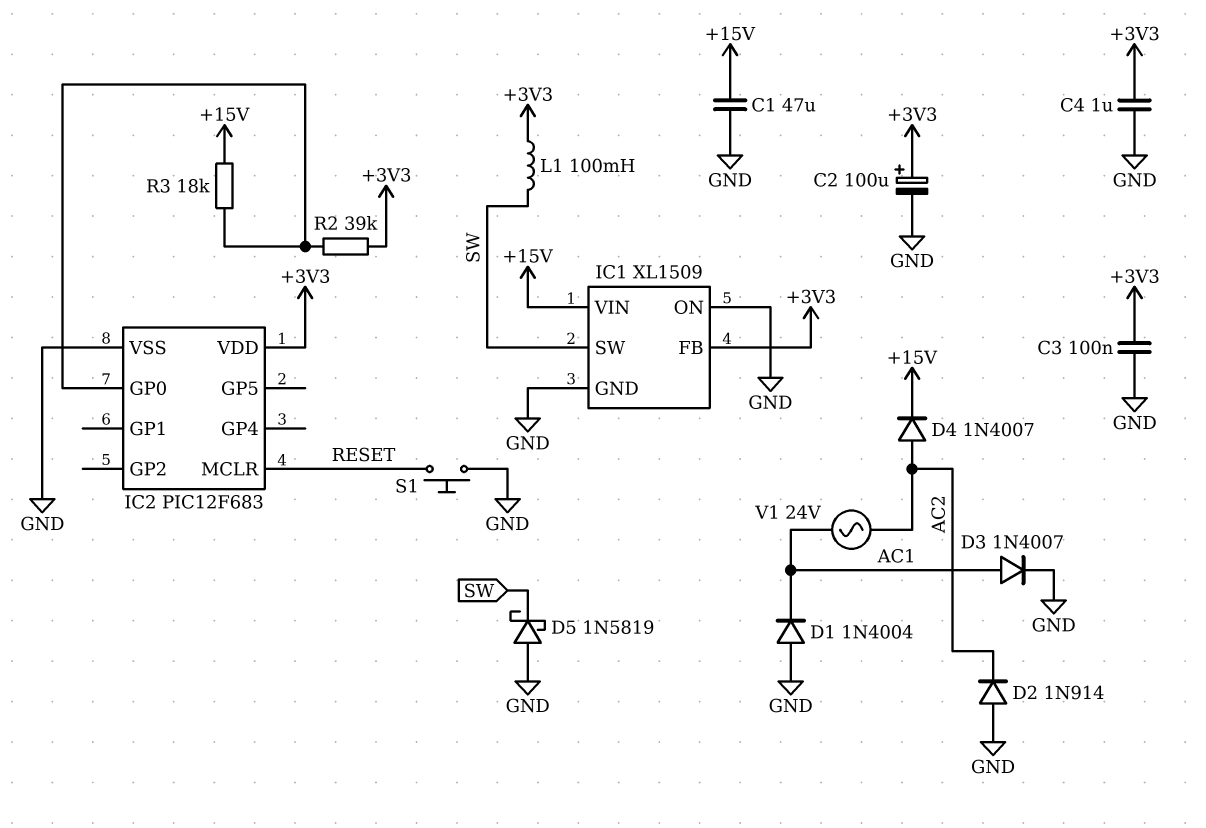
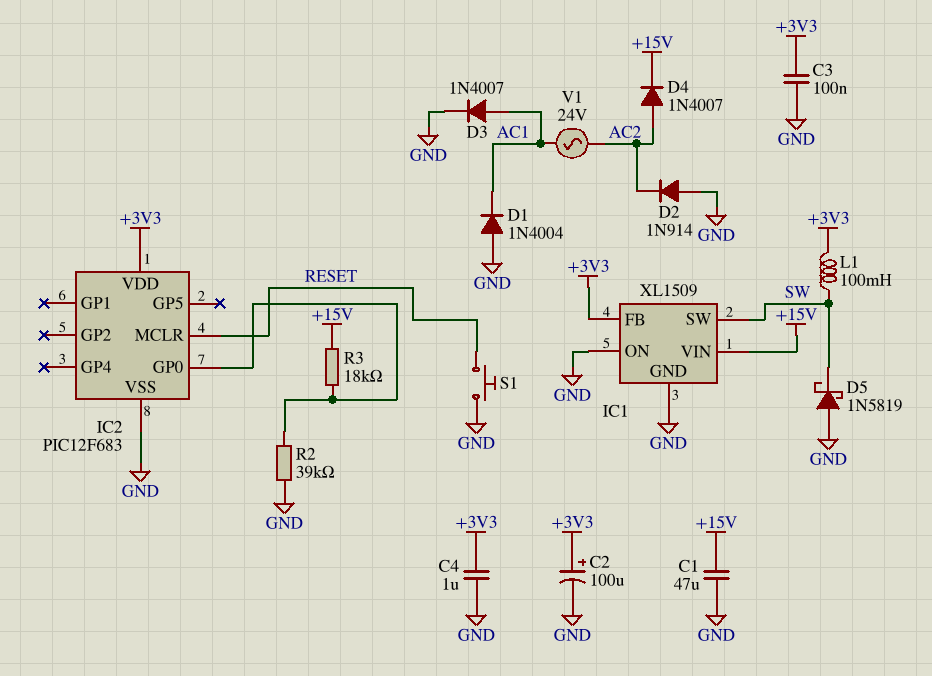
R2: 39k (+3V3, IC2/GP0) -> 39k (GND, IC2/GP0)

